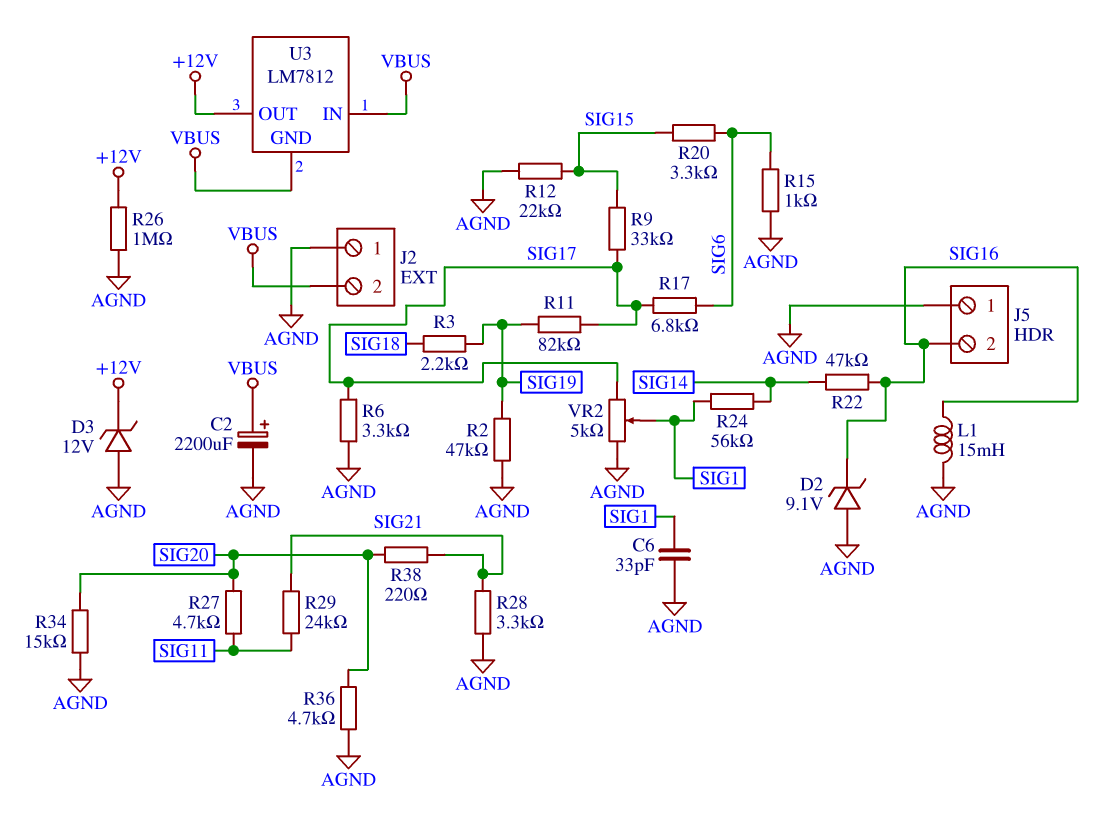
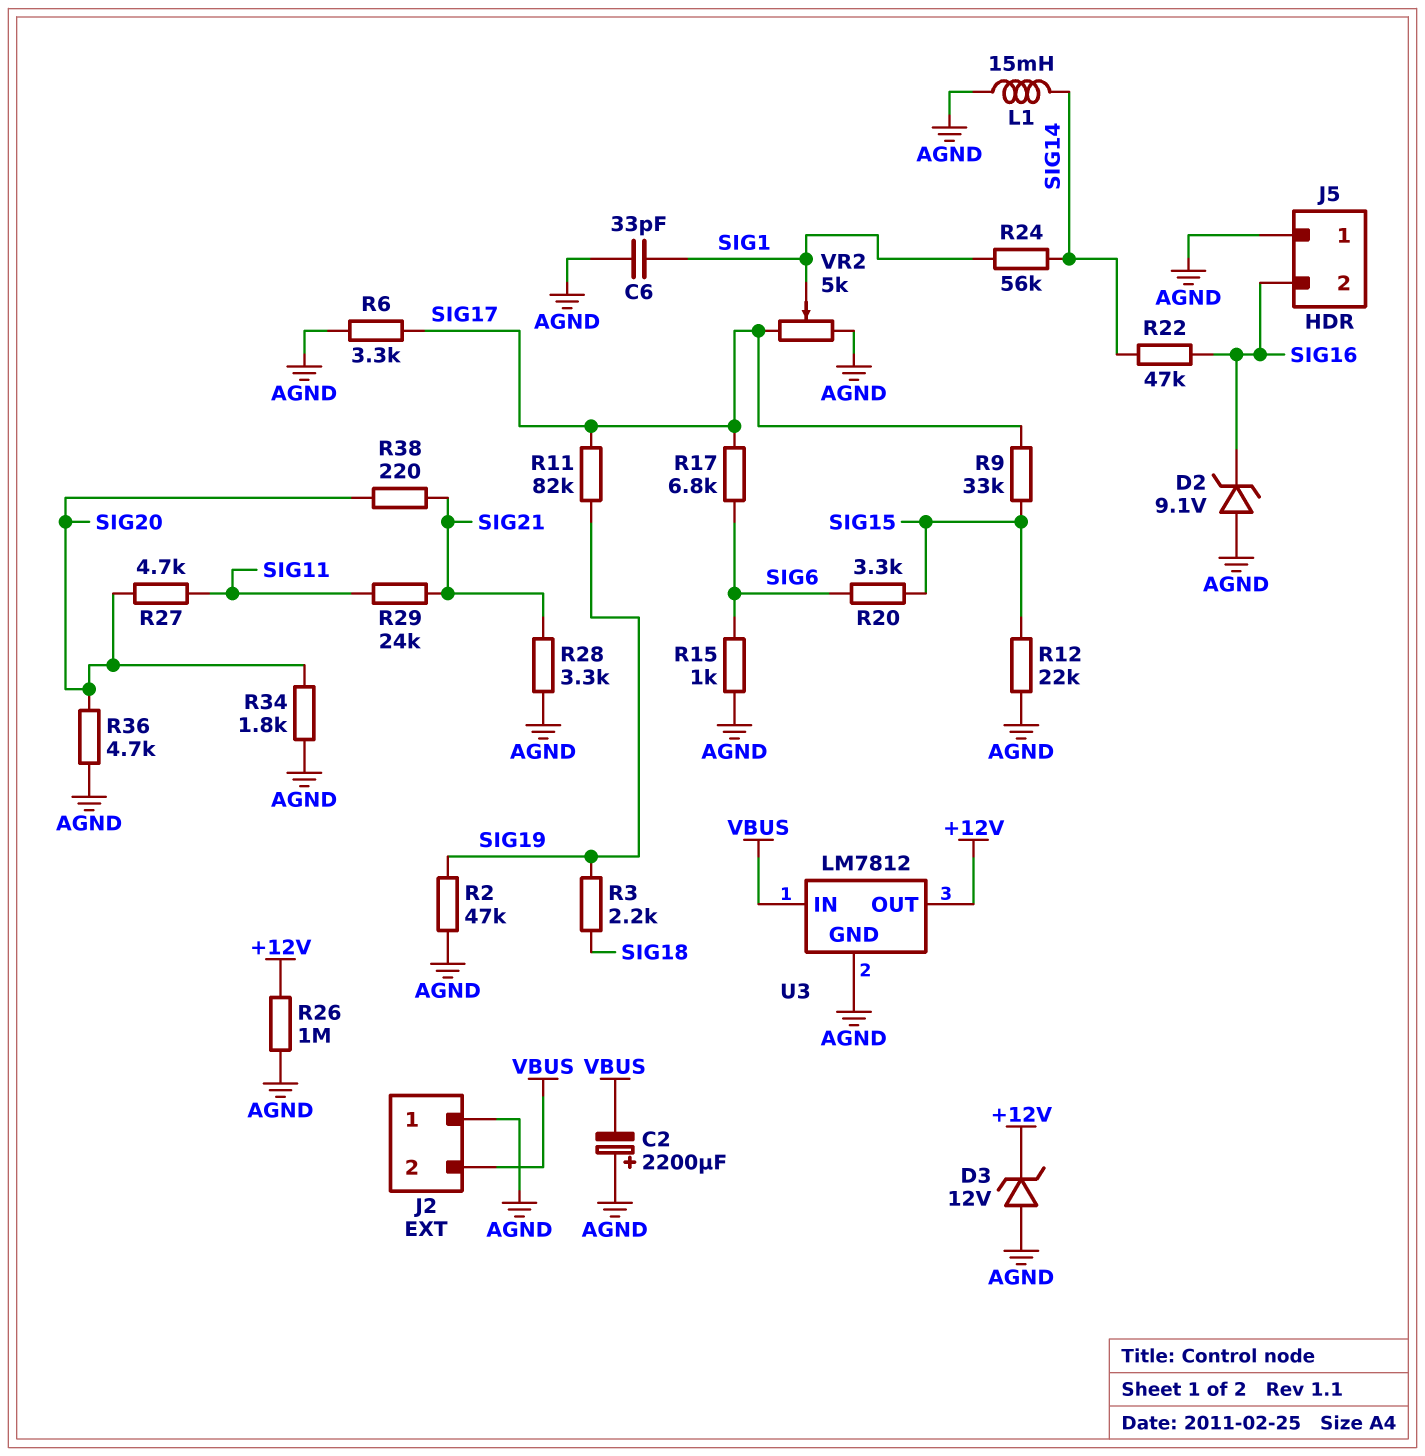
C2: 2200uF (plus VBUS, minus AGND) -> 2200uF (plus AGND, minus VBUS)
L1: 15mH (AGND, SIG16) -> 15mH (AGND, SIG14)
R34: 15k (AGND, SIG20) -> 1.8k (AGND, SIG20)
U3 pin GND: VBUS -> AGND

